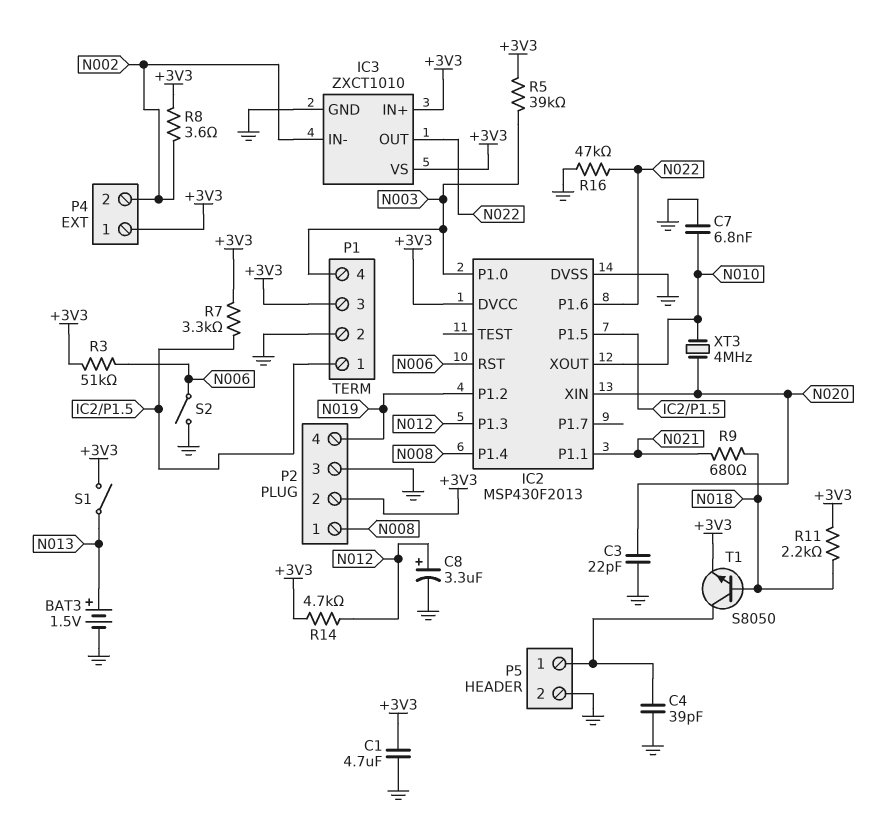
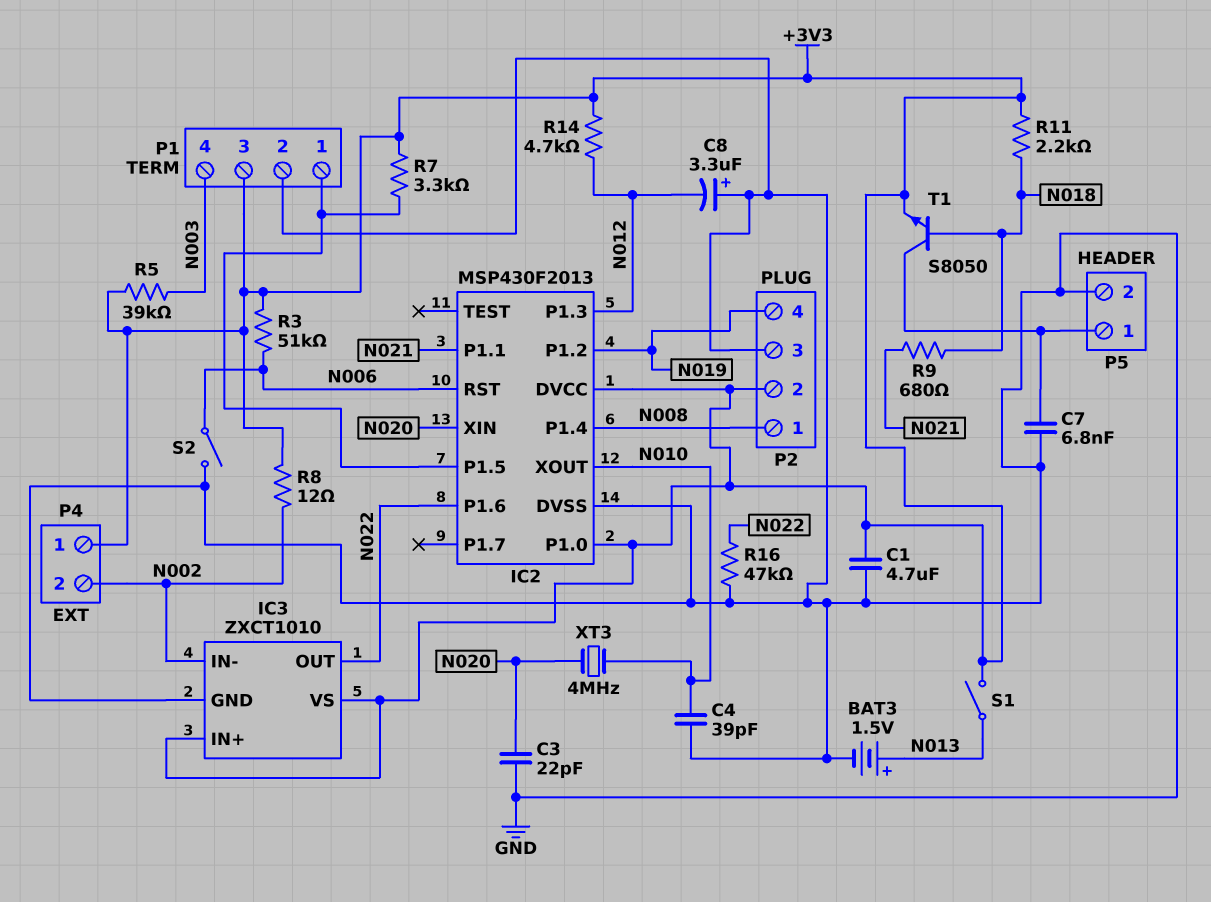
C4: 39pF (GND, P5/1) -> 39pF (GND, N010)
C7: 6.8nF (GND, N010) -> 6.8nF (GND, P5/1)
C8: 3.3uF (plus N012, minus GND) -> 3.3uF (plus GND, minus N012)
IC2 pin P1.0: N003 -> +3V3
R8: 3.6 (+3V3, N002) -> 12 (+3V3, N002)

